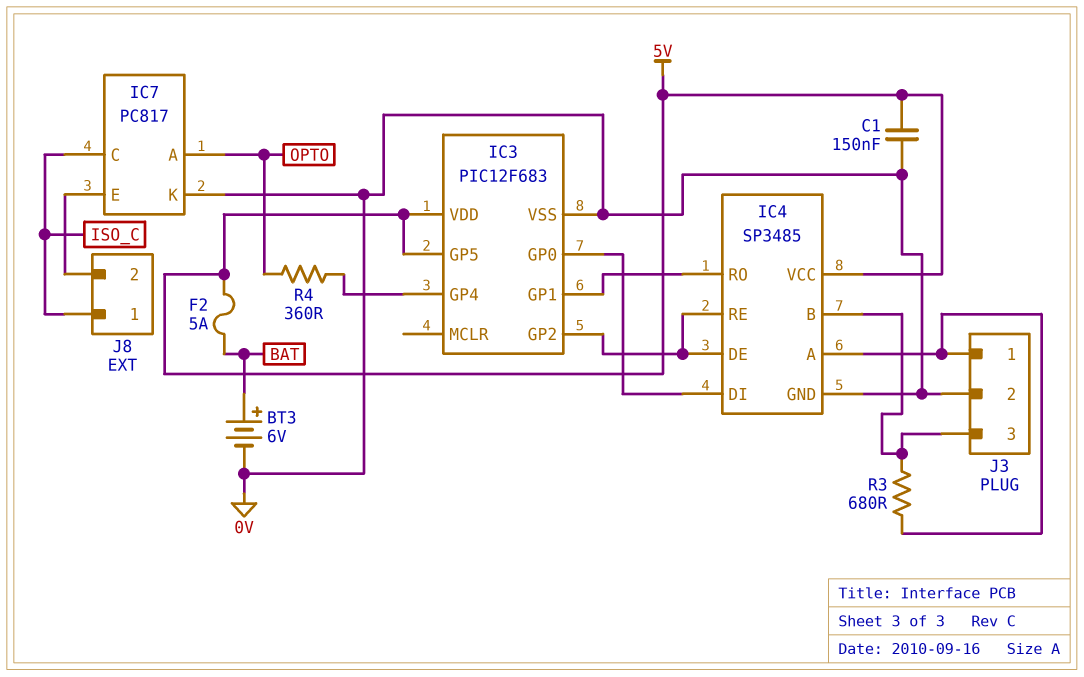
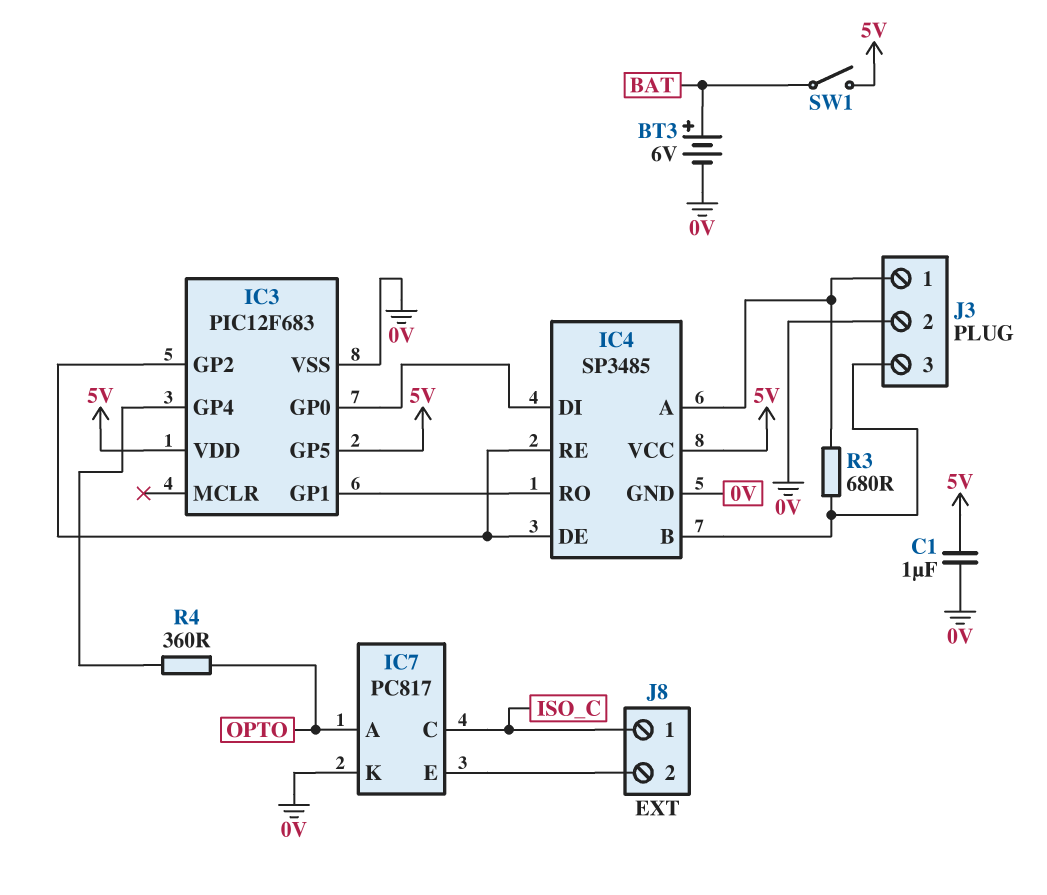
C1: 150nF (0V, 5V) -> 1uF (0V, 5V)
F2: 5A (5V, BAT) -> none
SW1: none -> switch (5V, BAT)

